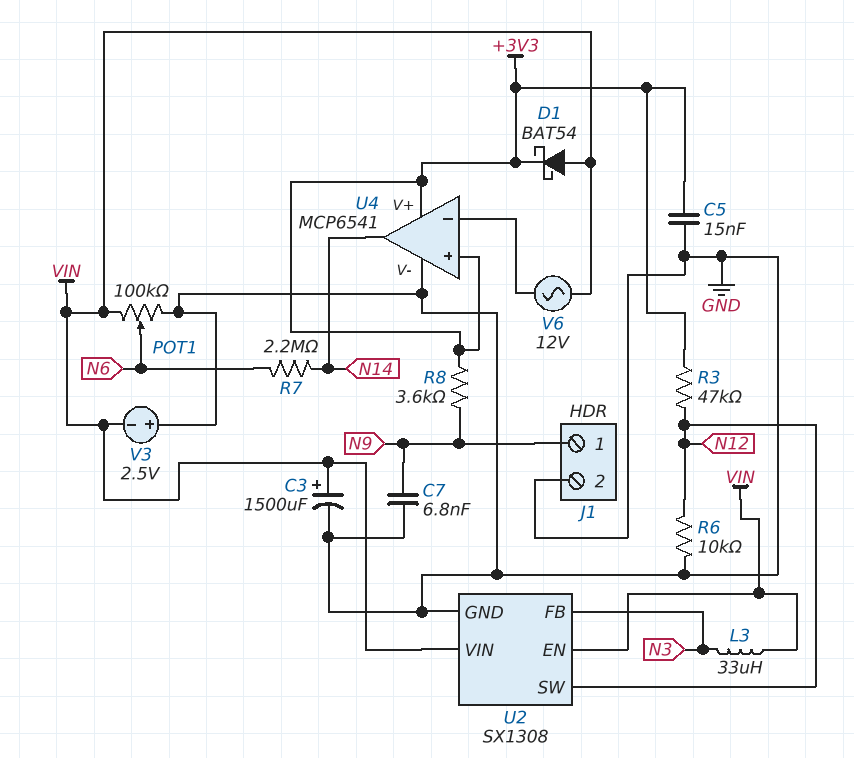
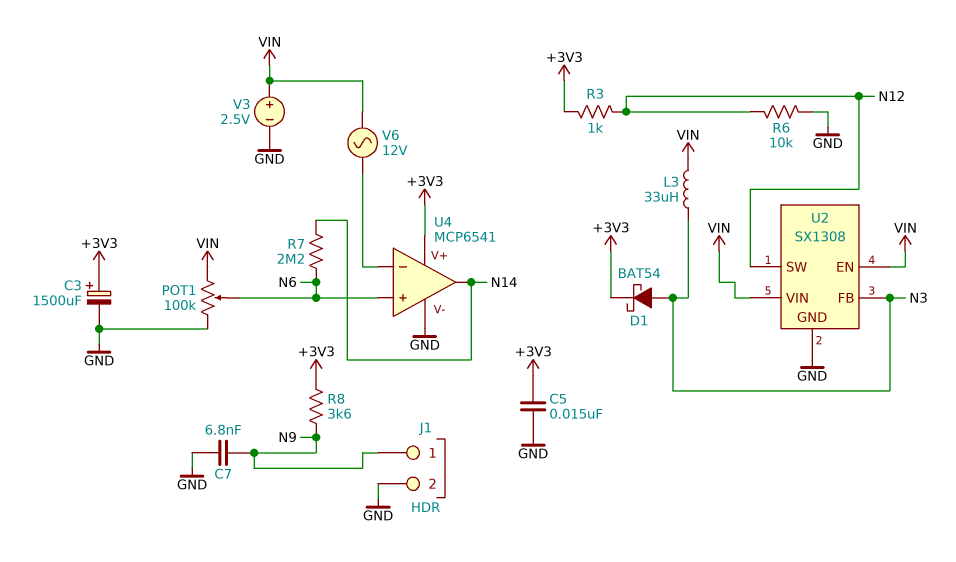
C3: 1500uF (plus VIN, minus GND) -> 1500uF (plus +3V3, minus GND)
D1: schottky BAT54 (A VIN, K +3V3) -> schottky BAT54 (A N3, K +3V3)
R3: 47k (+3V3, N12) -> 1k (+3V3, N12)
U4 pin in+: +3V3 -> N6
V3: 2.5V (plus GND, minus VIN) -> 2.5V (plus VIN, minus GND)

